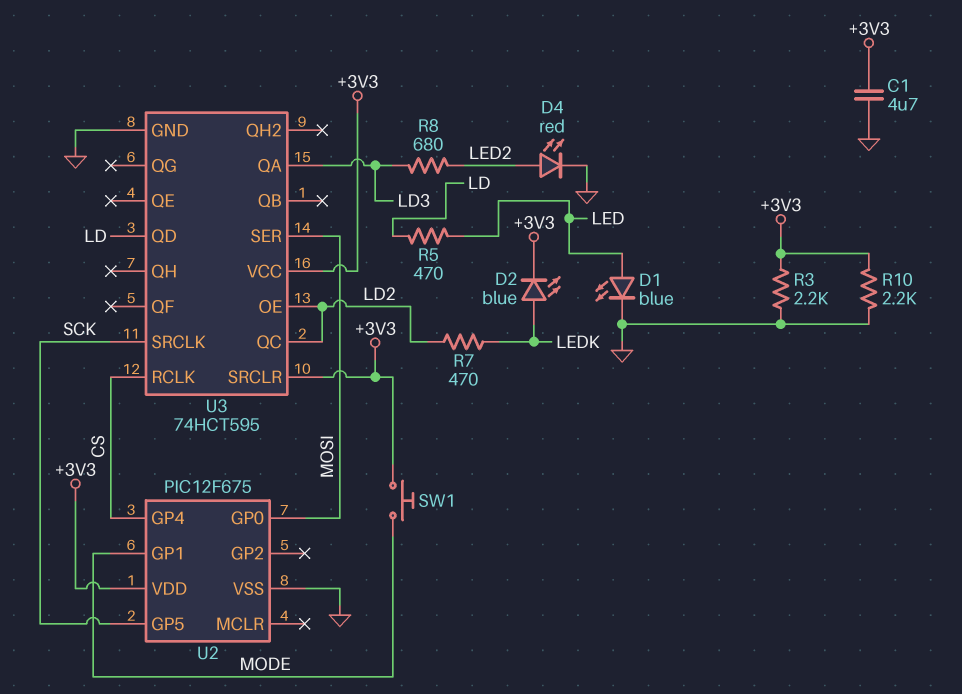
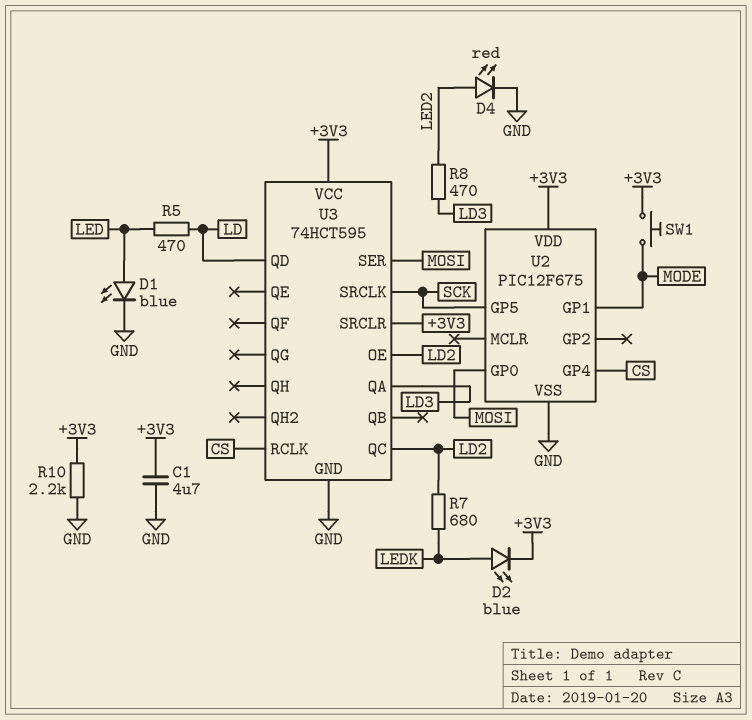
R3: 2.2k (+3V3, GND) -> none
R7: 470 (LD2, LEDK) -> 680 (LD2, LEDK)
R8: 680 (LD3, LED2) -> 470 (LD3, LED2)

